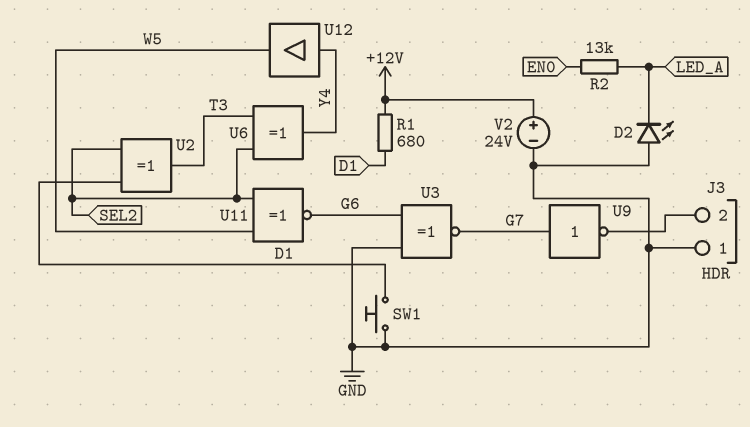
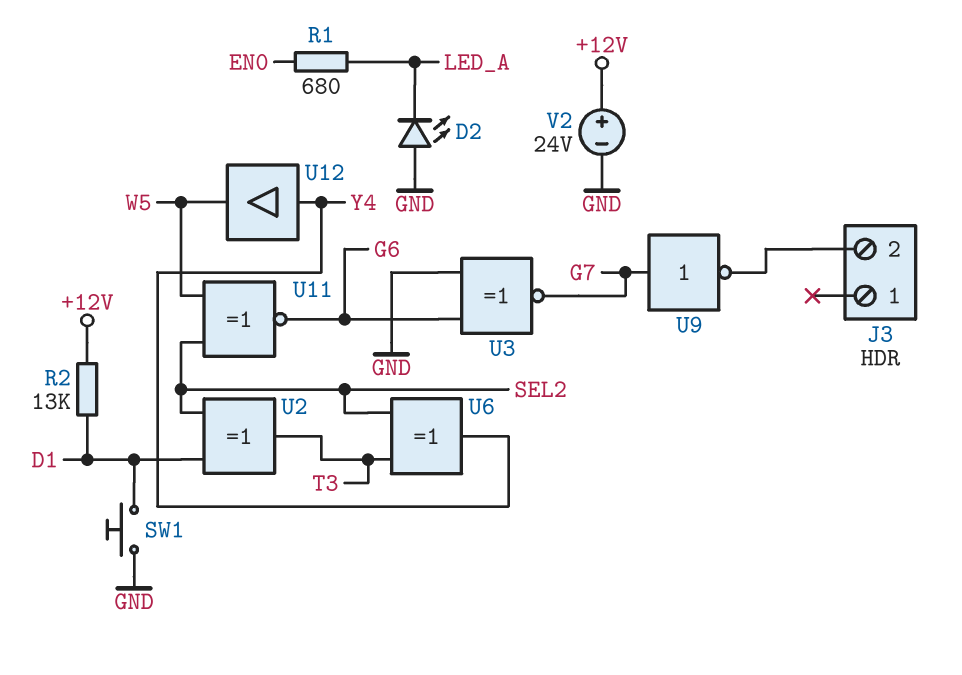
J3 pin 1: GND -> none
R1: 680 (+12V, D1) -> 680 (EN0, LED_A)
R2: 13k (EN0, LED_A) -> 13k (+12V, D1)

